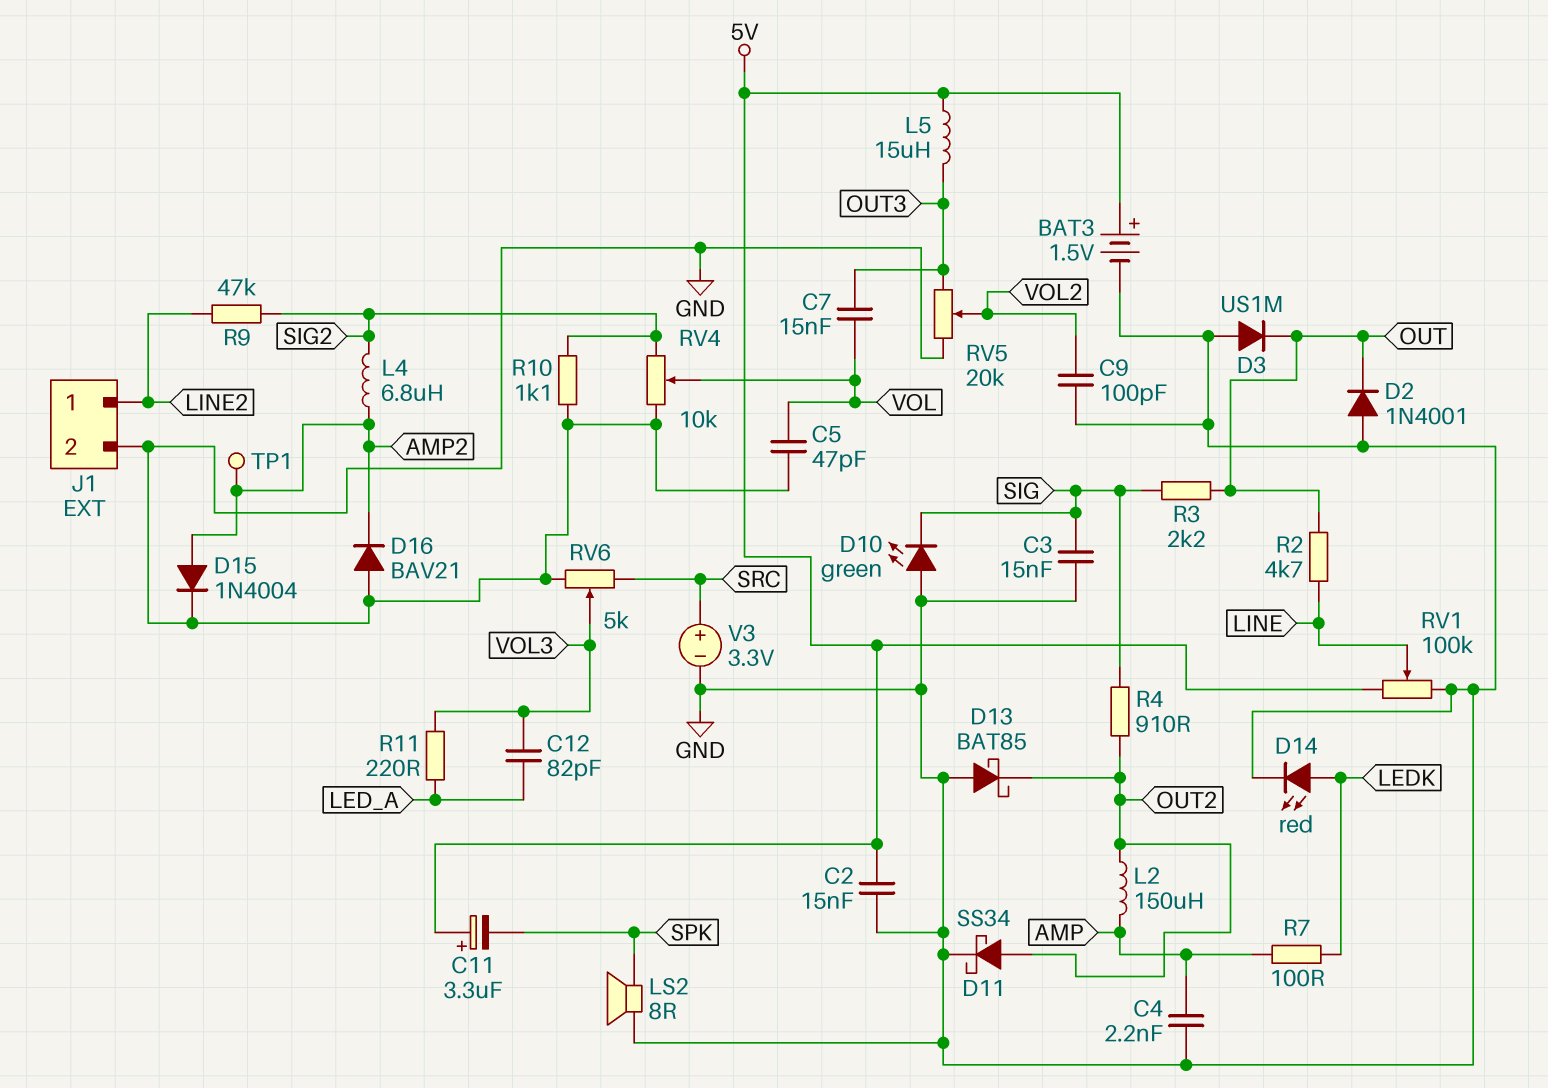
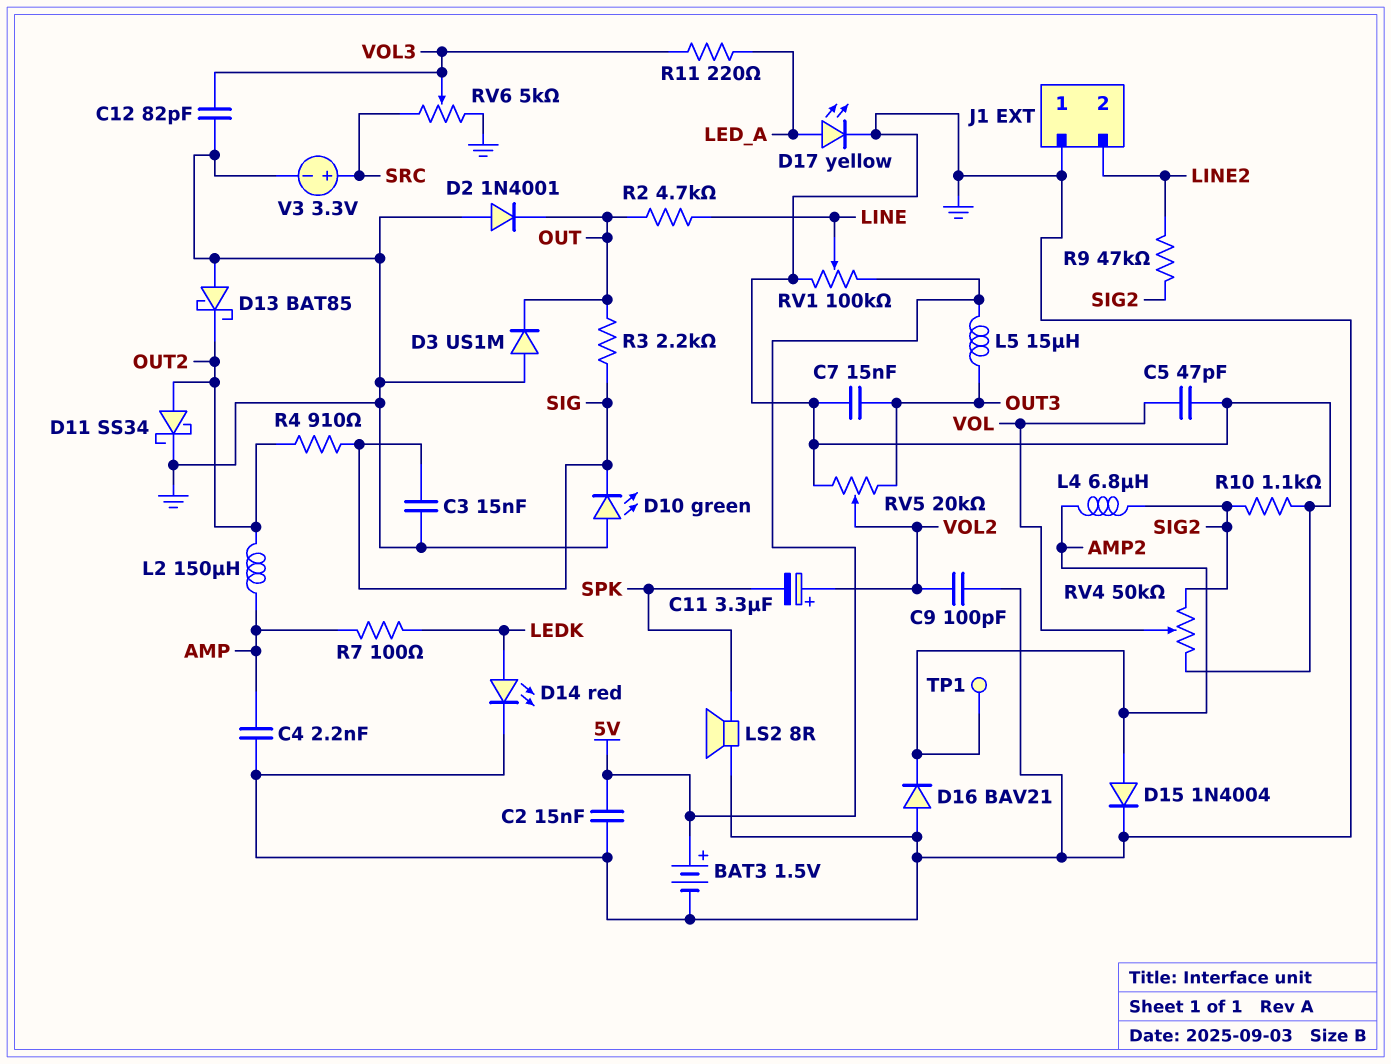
C7: 15nF (OUT3, VOL) -> 15nF (GND, OUT3)
C11: 3.3uF (plus 5V, minus SPK) -> 3.3uF (plus VOL2, minus SPK)
C12: 82pF (LED_A, VOL3) -> 82pF (GND, VOL3)
D17: none -> LED yellow (A LED_A, K GND)
J1 pin 1: LINE2 -> GND
J1 pin 2: GND -> LINE2
RV4: 10k (GND, SIG2, wiper VOL) -> 50k (GND, SIG2, wiper VOL)

